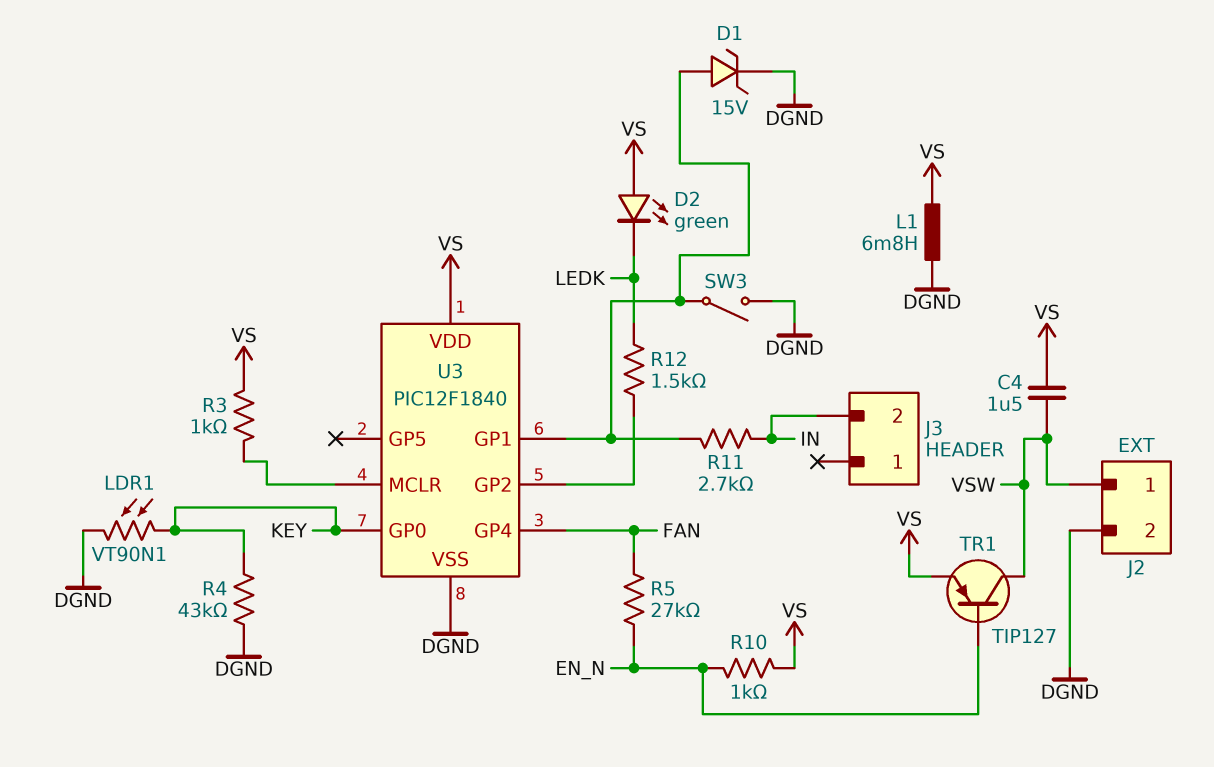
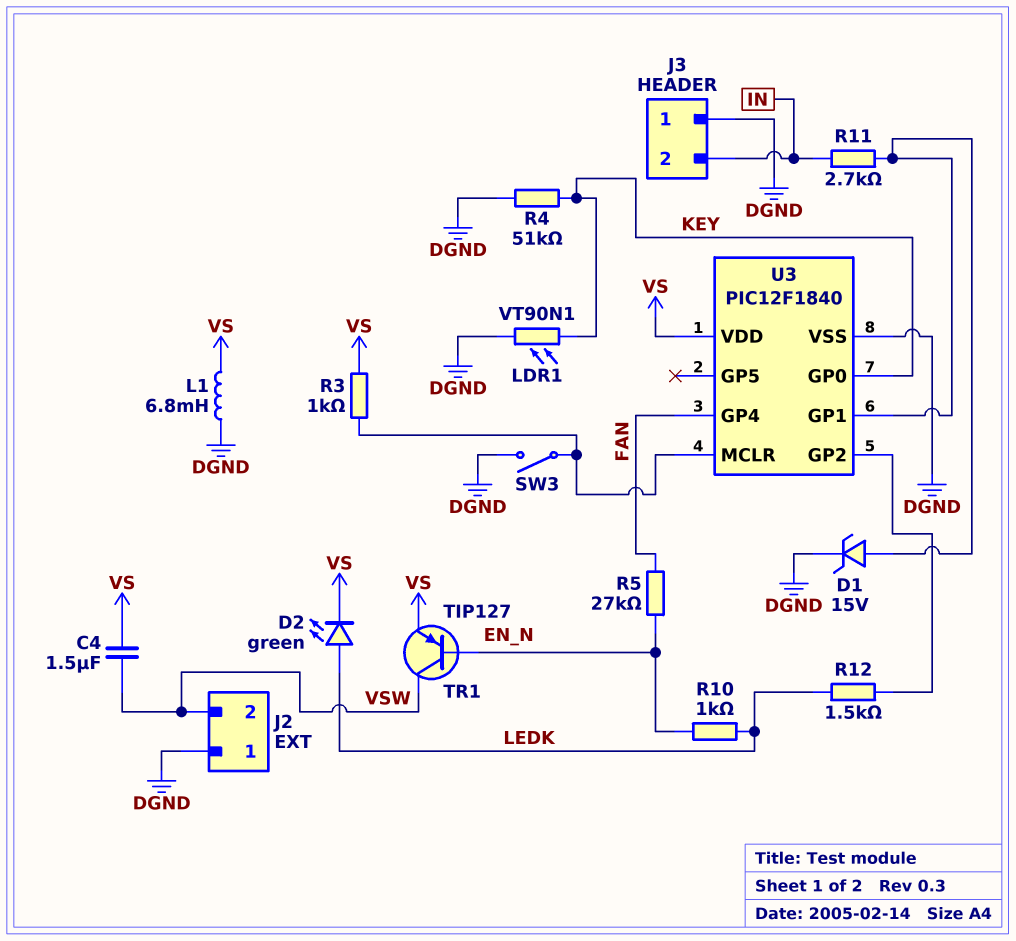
D2: LED green (A VS, K LEDK) -> LED green (A LEDK, K VS)
J2 pin 1: VSW -> DGND
J2 pin 2: DGND -> VSW
J3 pin 1: none -> DGND
R4: 43k (DGND, KEY) -> 51k (DGND, KEY)
R10: 1k (EN_N, VS) -> 1k (EN_N, LEDK)
SW3: switch (DGND, U3/GP1) -> switch (DGND, U3/MCLR)

